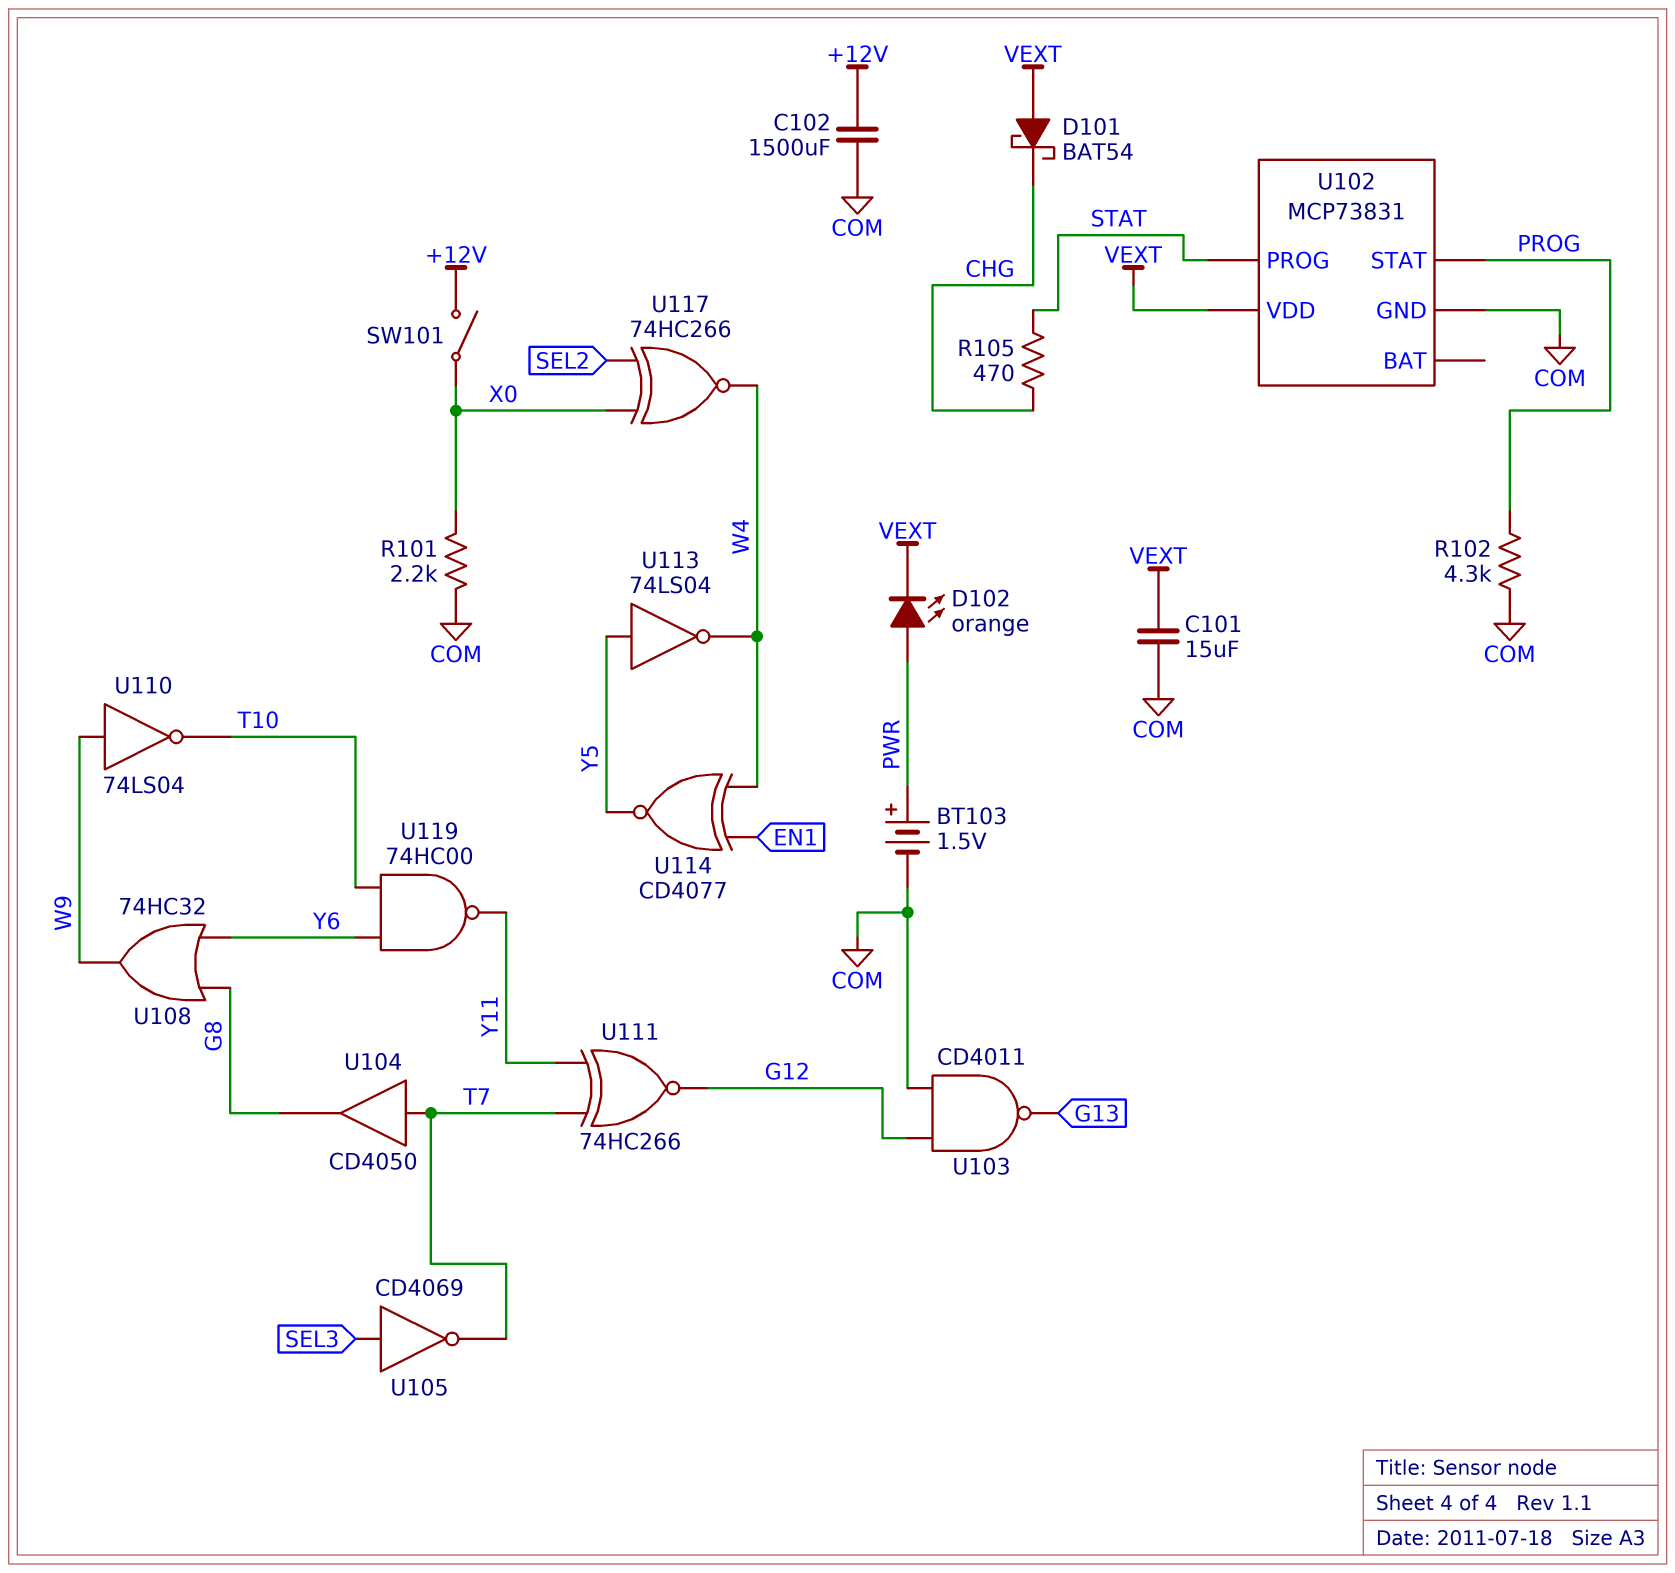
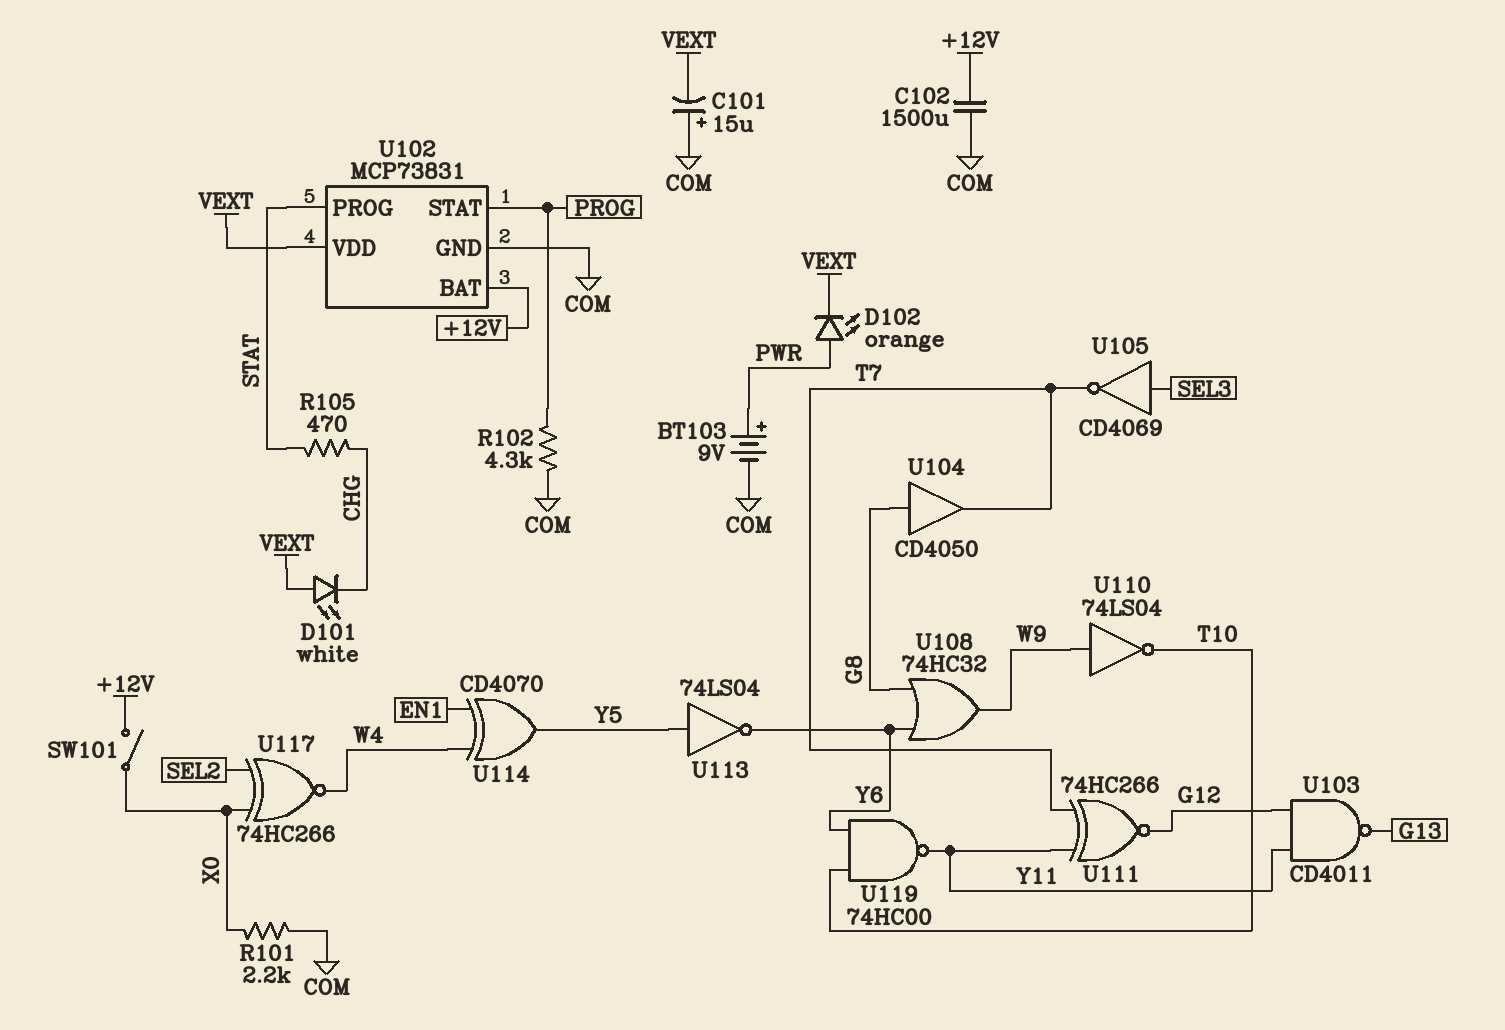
BT103: 1.5V (plus PWR, minus COM) -> 9V (plus PWR, minus COM)
C101: 15uF (COM, VEXT) -> 15uF (plus COM, minus VEXT)
D101: schottky BAT54 (A VEXT, K CHG) -> LED white (A VEXT, K CHG)
U102 pin BAT: none -> +12V
U103: NAND CD4011 (in COM, in G12, out G13) -> NAND CD4011 (in G12, in Y11, out G13)
U104: buffer CD4050 (in T7, out G8) -> buffer CD4050 (in G8, out T7)
U113: NOT 74LS04 (in Y5, out W4) -> NOT 74LS04 (in Y5, out Y6)
U114: XNOR CD4077 (in EN1, in W4, out Y5) -> XOR CD4070 (in EN1, in W4, out Y5)

